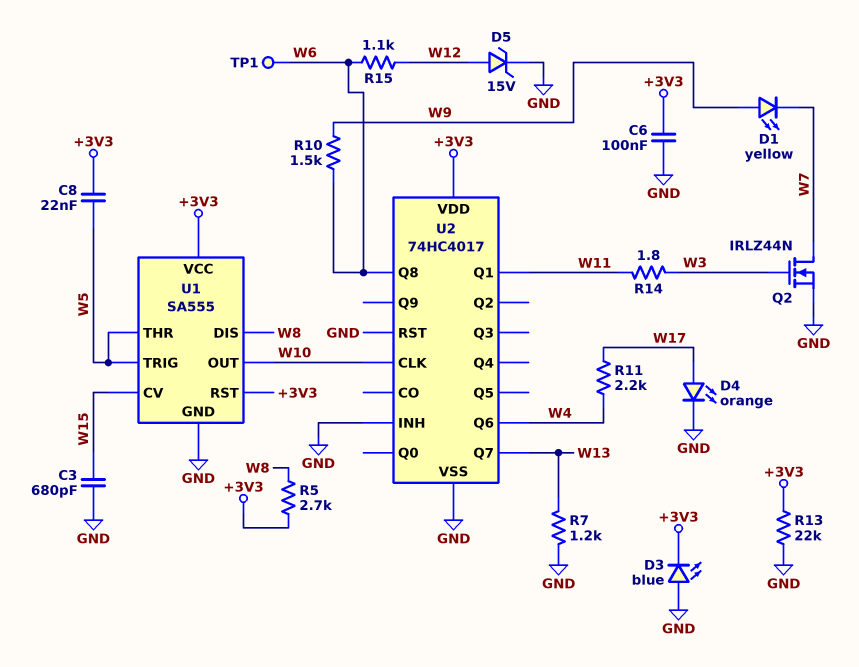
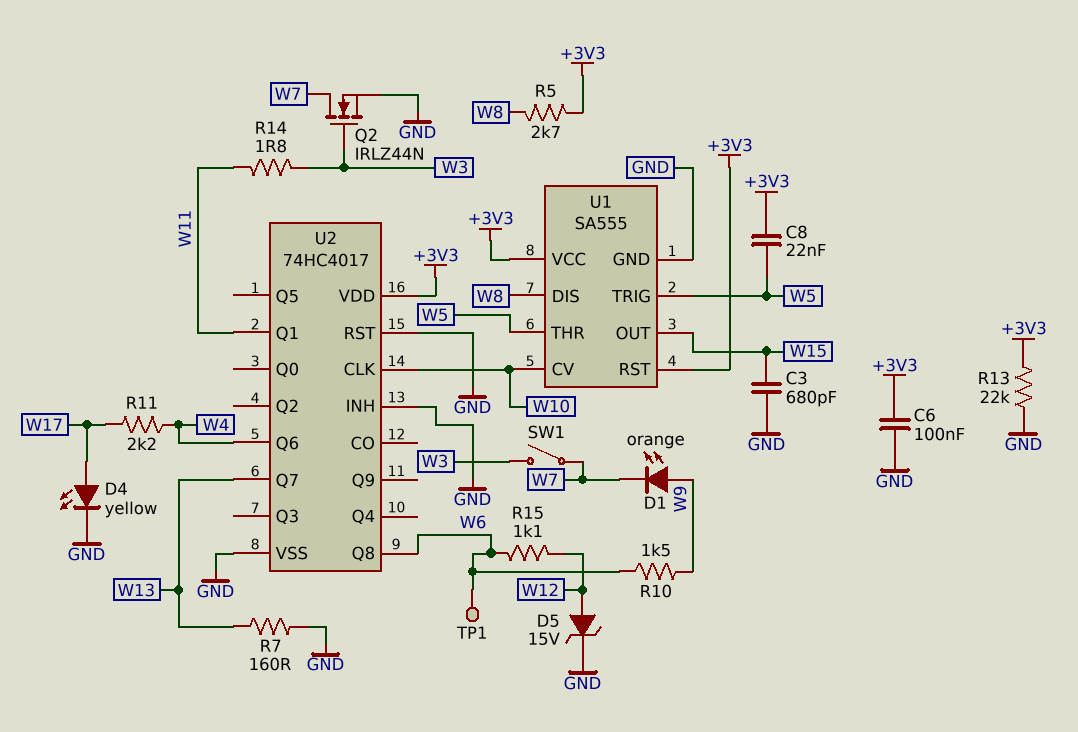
D1: LED yellow (A W9, K W7) -> LED orange (A W9, K W7)
D3: LED blue (A GND, K +3V3) -> none
D4: LED orange (A W17, K GND) -> LED yellow (A W17, K GND)
R7: 1.2k (GND, W13) -> 160 (GND, W13)
SW1: none -> switch (W3, W7)
U1 pin CV: W15 -> W10
U1 pin OUT: W10 -> W15

